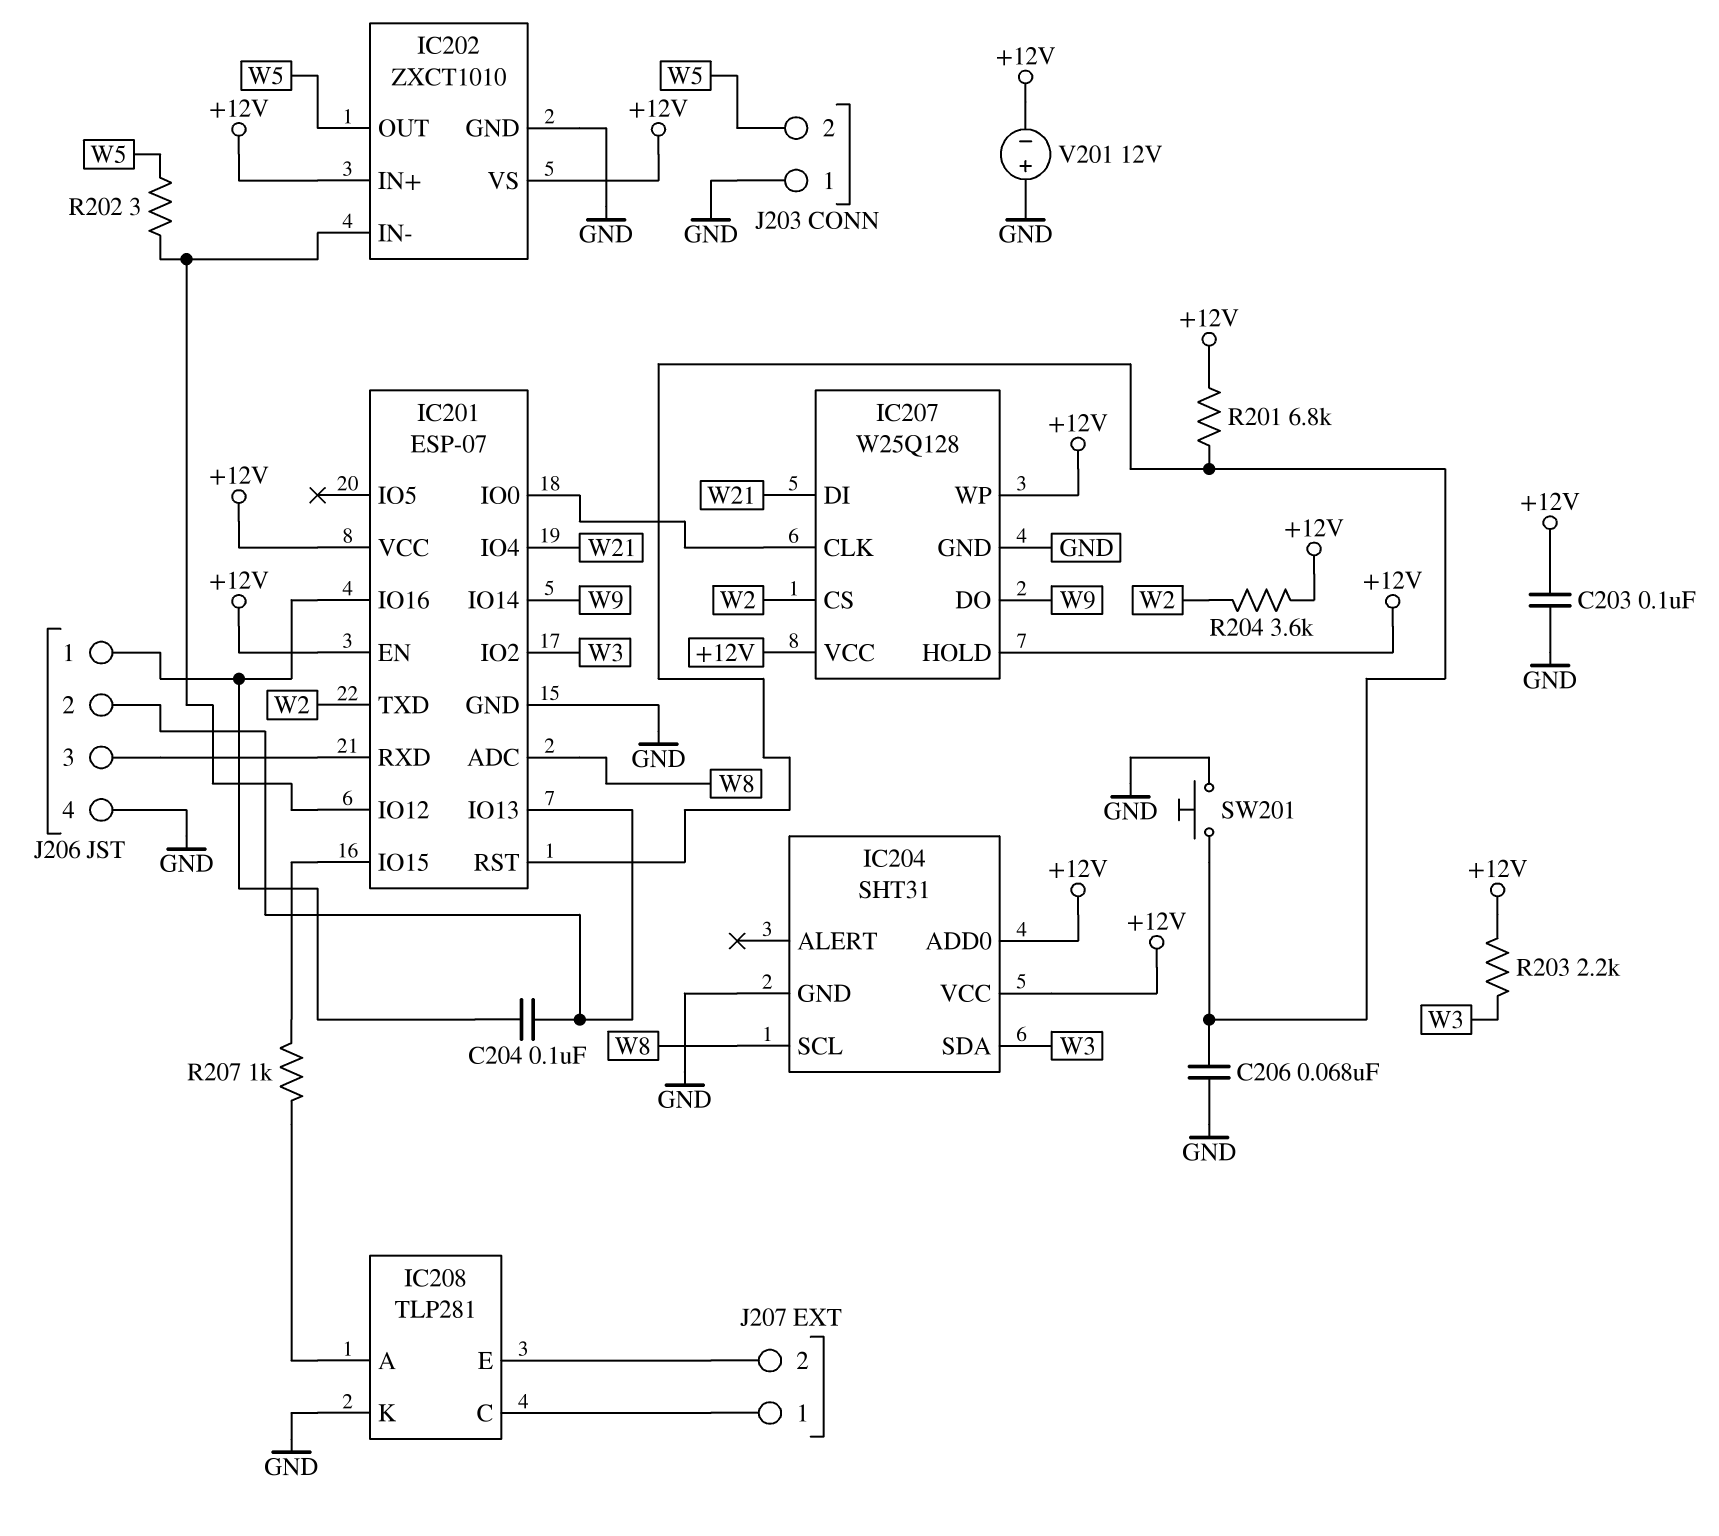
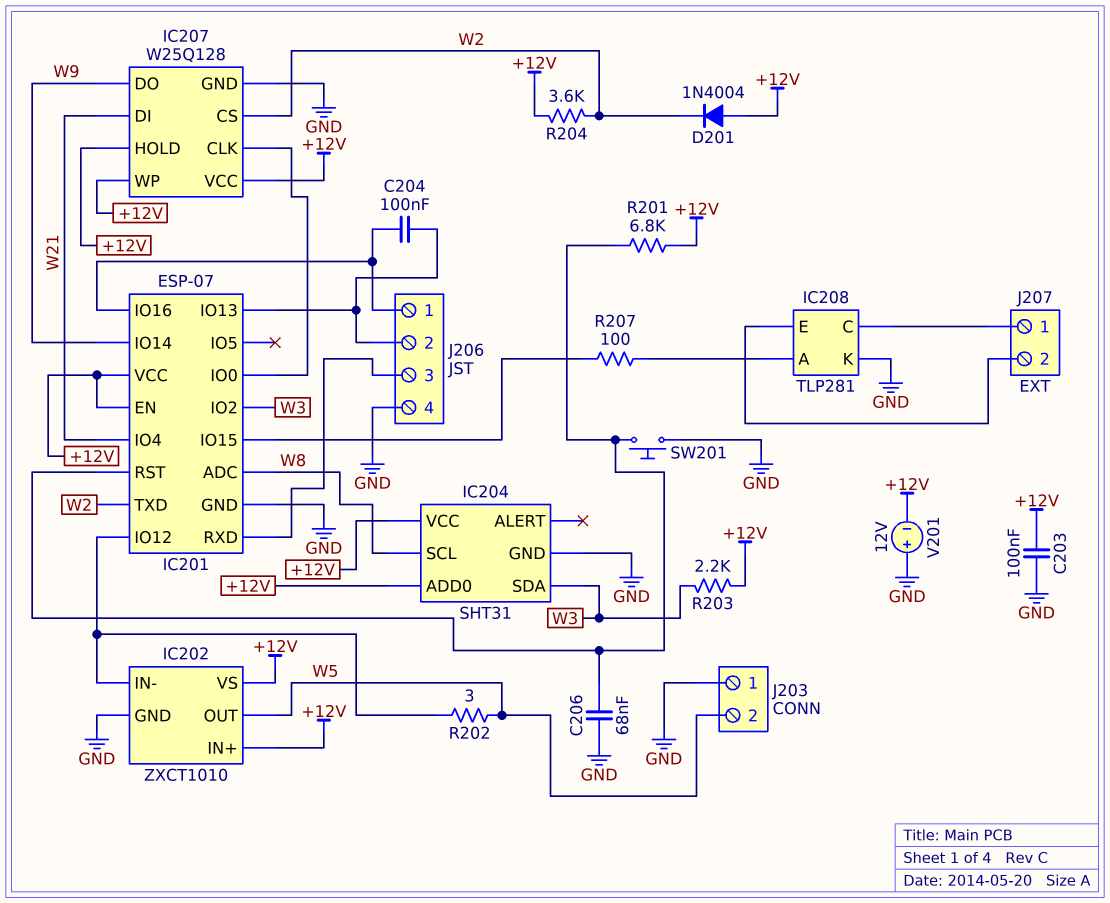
D201: none -> diode 1N4004 (A +12V, K W2)
R207: 1k (IC201/IO15, IC208/A) -> 100 (IC201/IO15, IC208/A)

